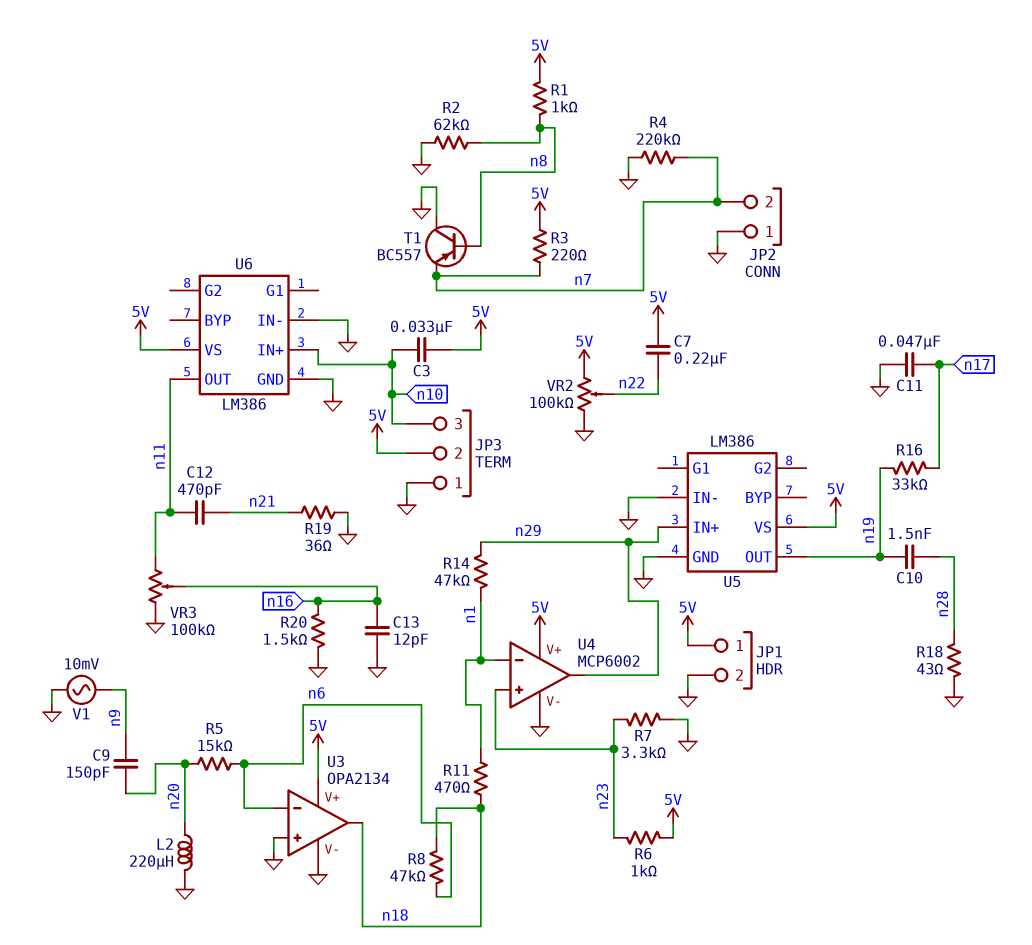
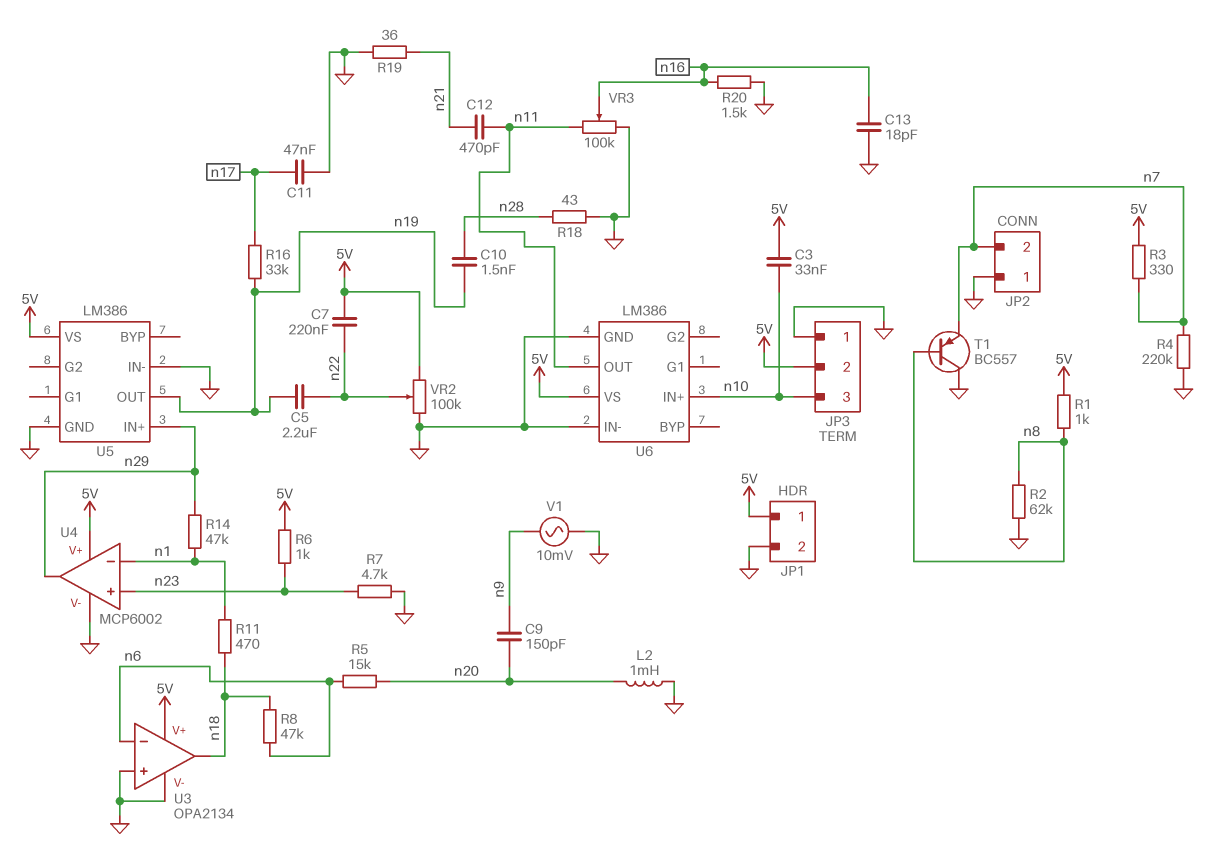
C5: none -> 2.2uF (n19, n22)
C13: 12pF (GND, n16) -> 18pF (GND, n16)
L2: 220uH (GND, n20) -> 1mH (GND, n20)
R3: 220 (5V, n7) -> 330 (5V, n7)
R7: 3.3k (GND, n23) -> 4.7k (GND, n23)

